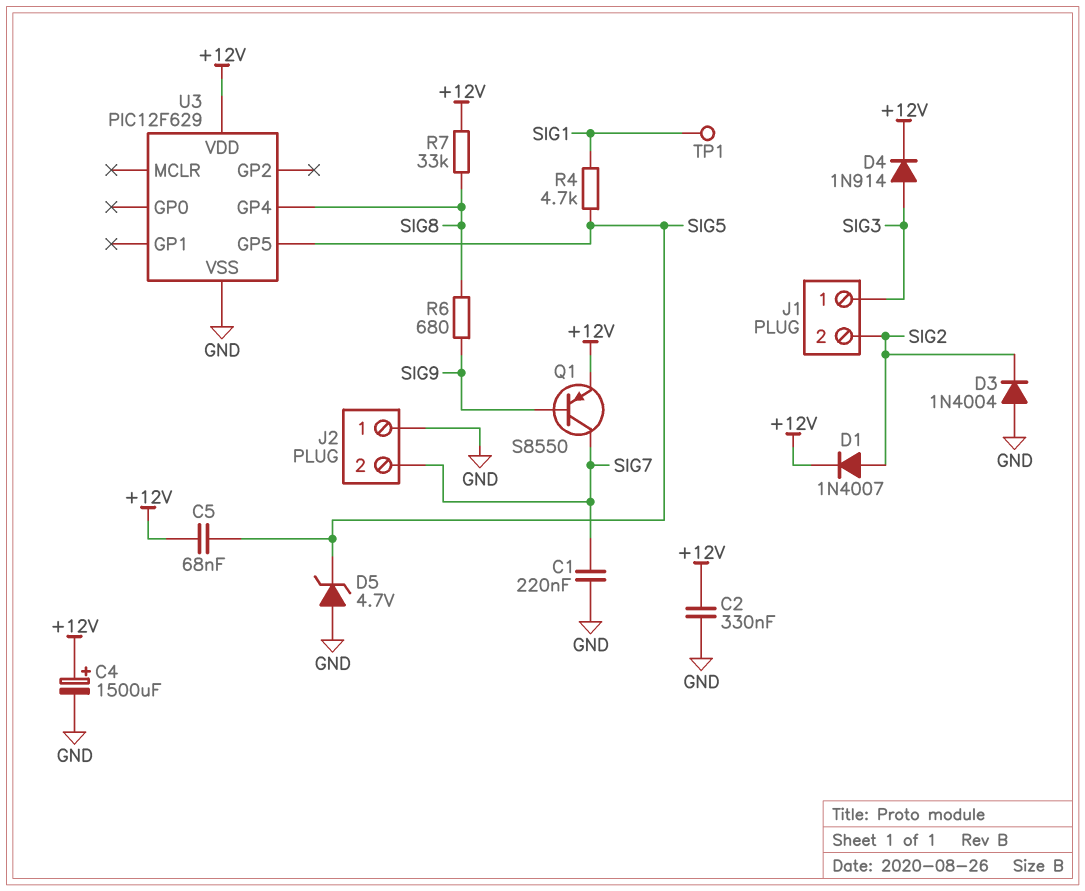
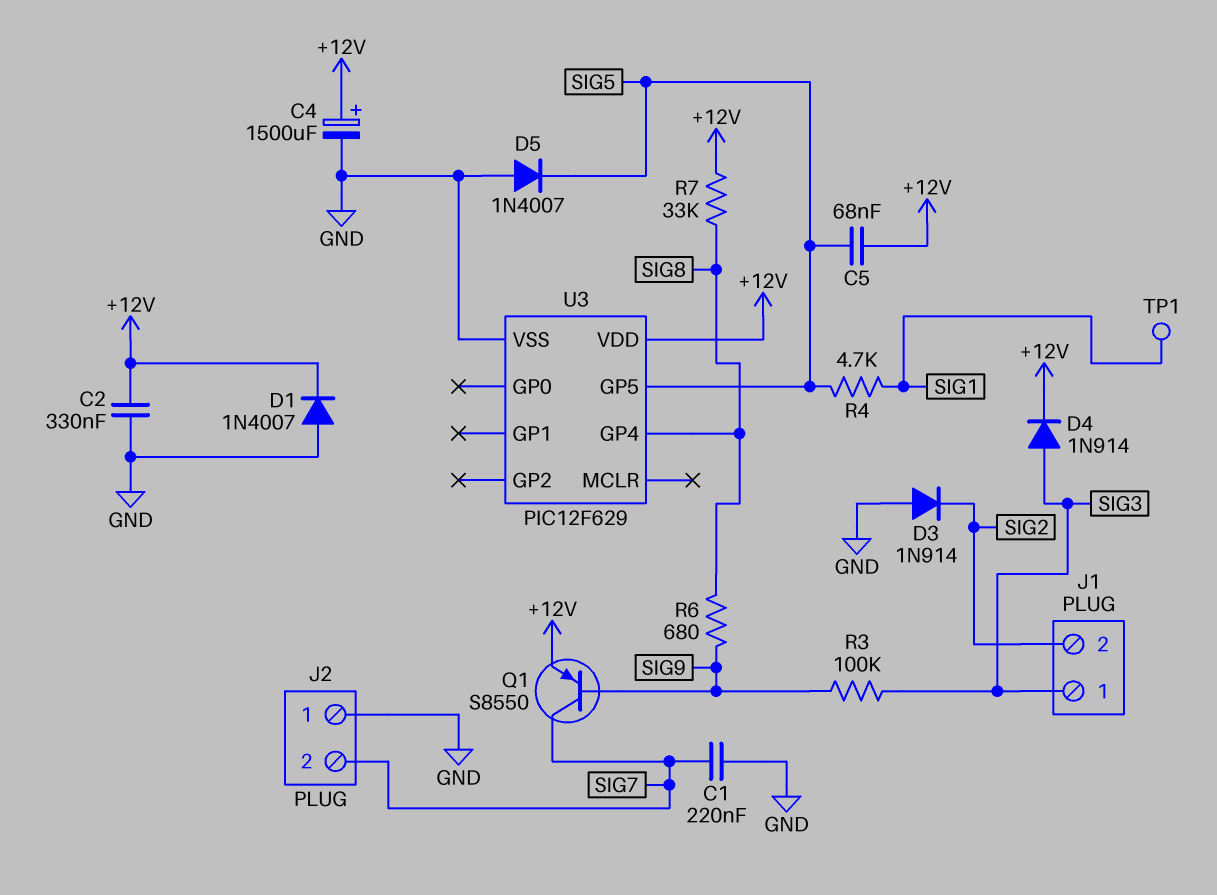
D1: diode 1N4007 (A SIG2, K +12V) -> diode 1N4007 (A GND, K +12V)
D3: diode 1N4004 (A GND, K SIG2) -> diode 1N914 (A GND, K SIG2)
D5: zener 4.7V (A GND, K SIG5) -> diode 1N4007 (A GND, K SIG5)
R3: none -> 100k (SIG3, SIG9)

